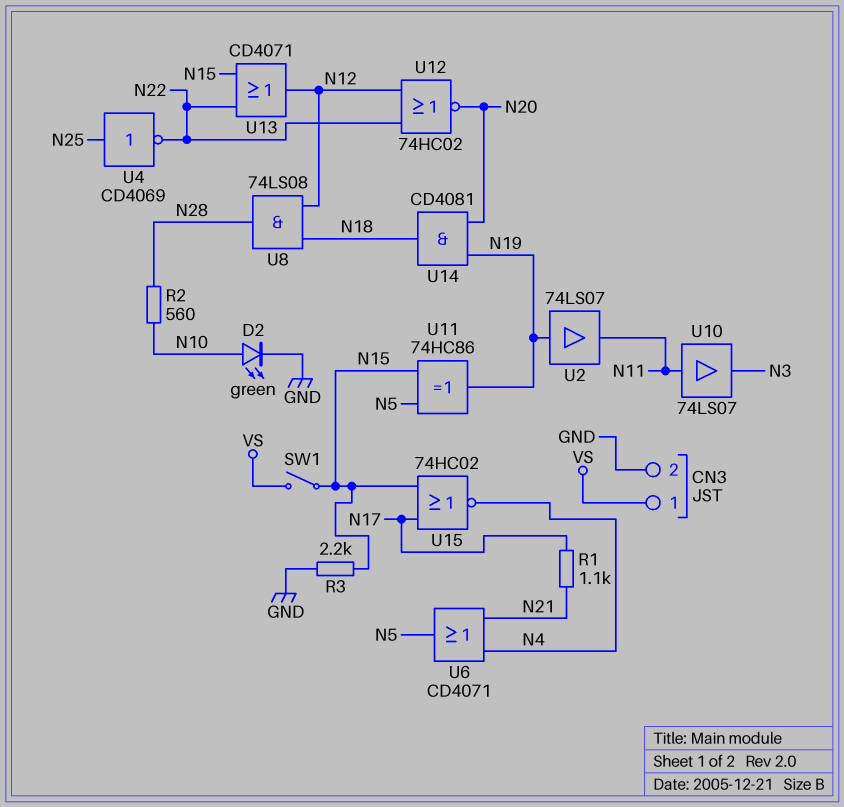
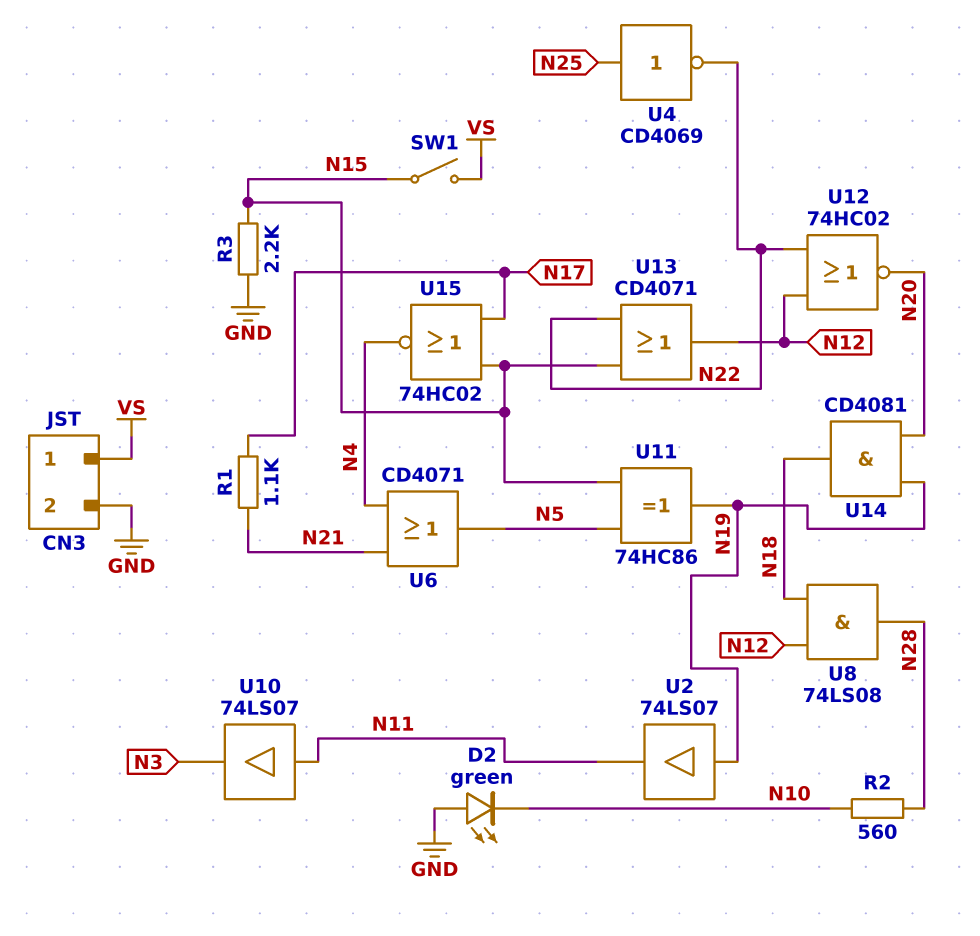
D2: LED green (A N10, K GND) -> LED green (A GND, K N10)

